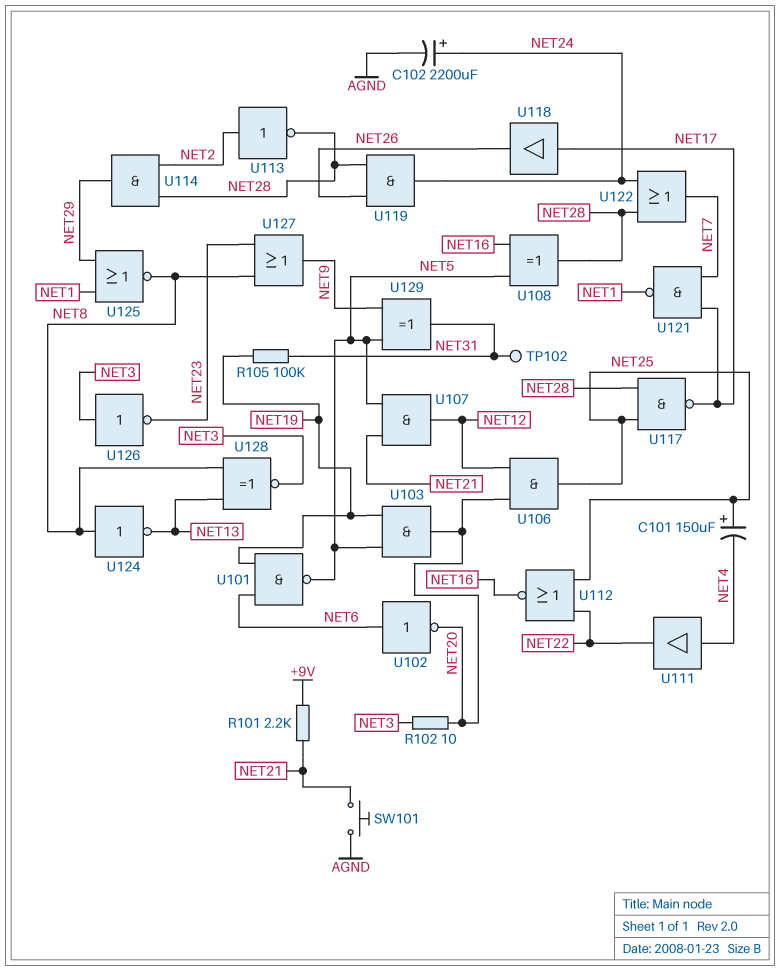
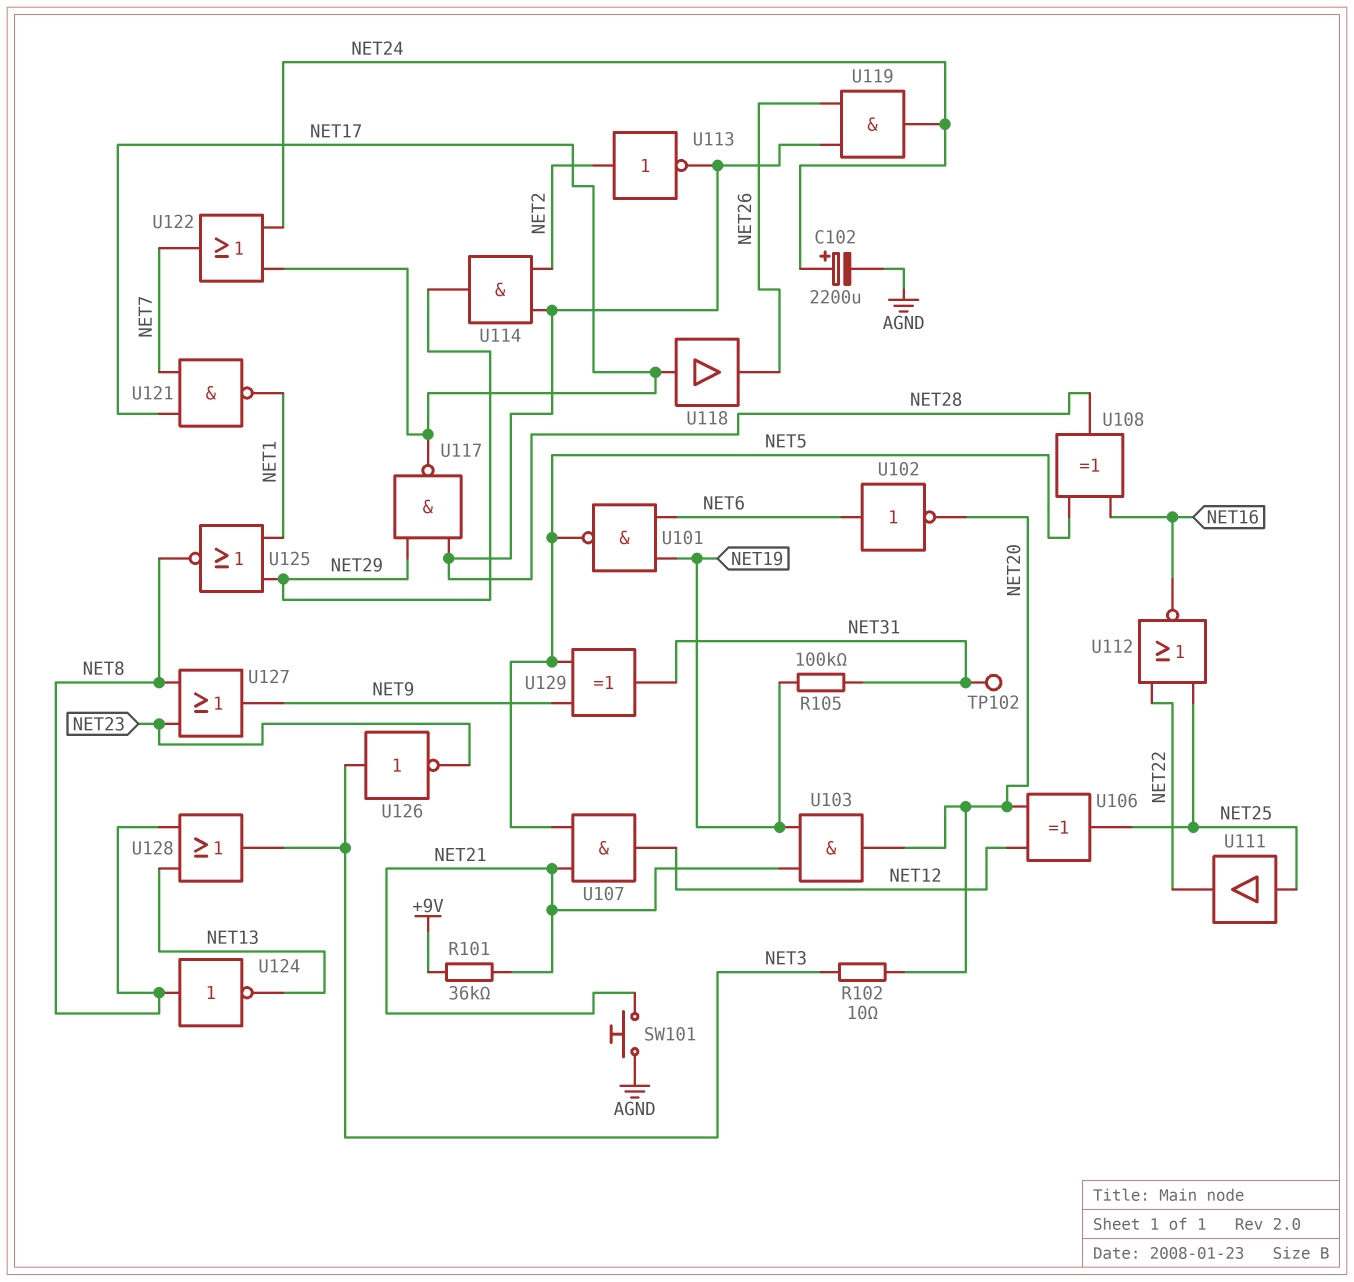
C101: 150uF (plus NET25, minus NET4) -> none
R101: 2.2k (+9V, NET21) -> 36k (+9V, NET21)
U103: AND (in NET5, in NET19, out NET20) -> AND (in NET19, in NET21, out NET20)
U106: AND (in NET12, in NET20, out NET25) -> XOR (in NET12, in NET20, out NET25)
U111: buffer (in NET4, out NET22) -> buffer (in NET25, out NET22)
U117: NAND (in NET25, in NET28, out NET17) -> NAND (in NET28, in NET29, out NET17)
U122: OR (in NET24, in NET28, out NET7) -> OR (in NET17, in NET24, out NET7)
U128: XNOR (in NET8, in NET13, out NET3) -> OR (in NET8, in NET13, out NET3)

